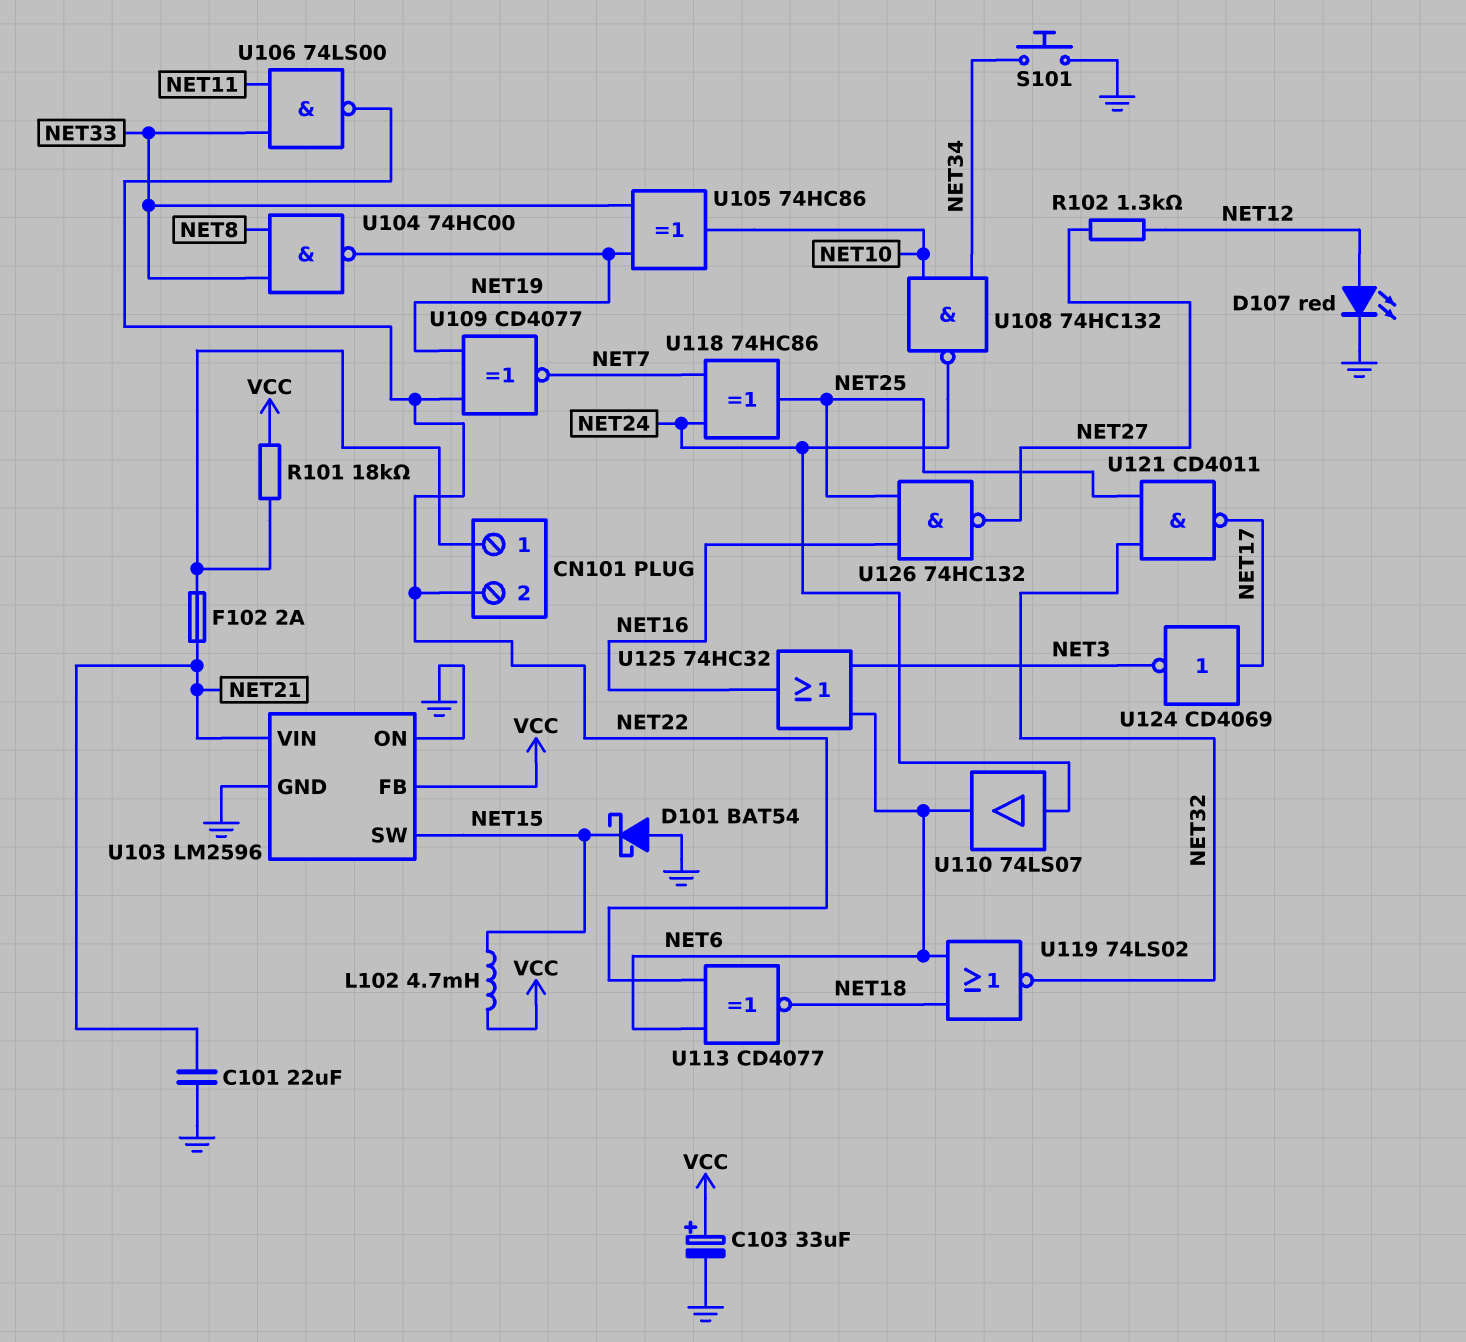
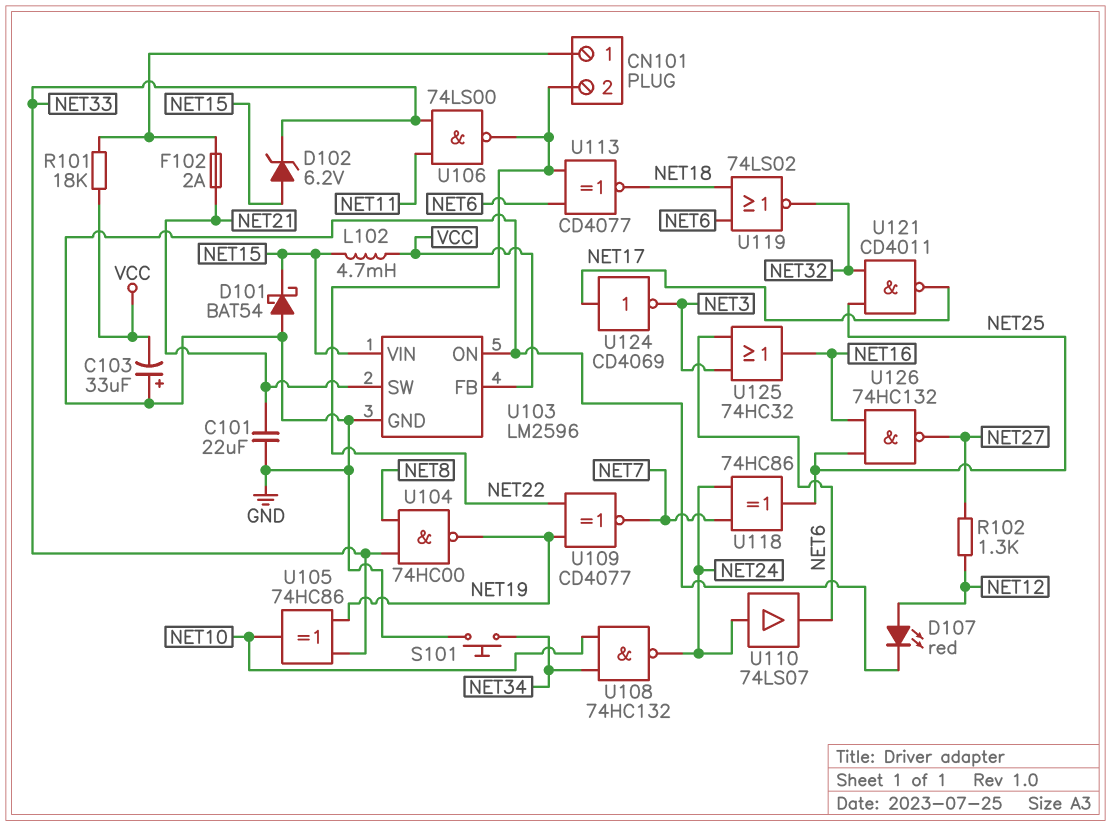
C103: 33uF (plus VCC, minus GND) -> 33uF (plus GND, minus VCC)
D102: none -> zener 6.2V (A NET15, K NET33)
U103 pin SW: NET15 -> NET21
U103 pin VIN: NET21 -> NET15

